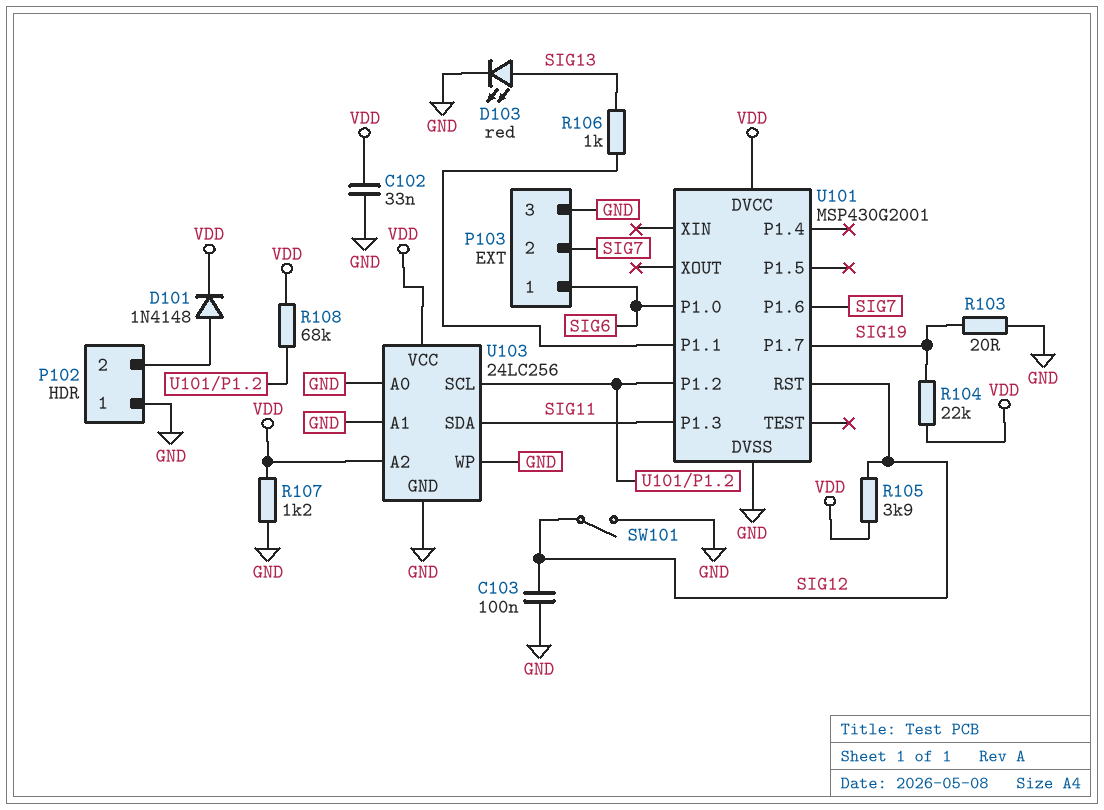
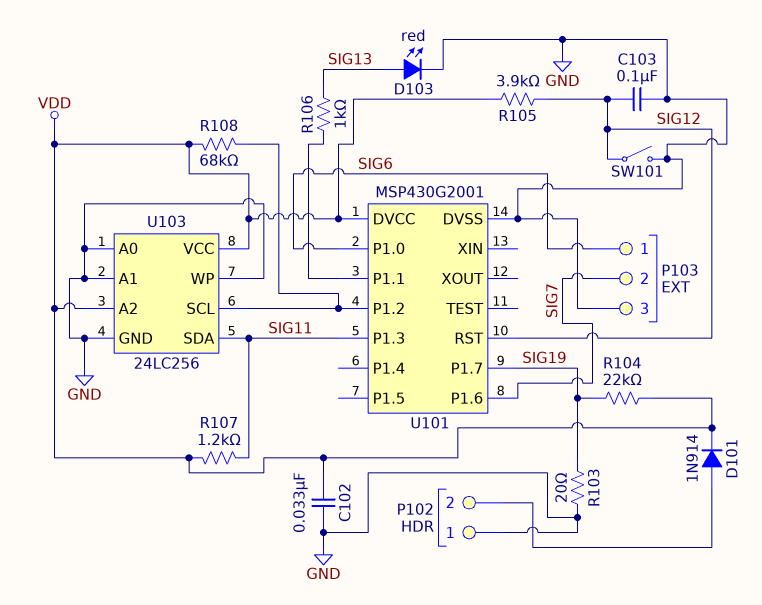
D101: diode 1N4148 (A P102/2, K VDD) -> diode 1N914 (A P102/2, K VDD)
R107: 1.2k (GND, VDD) -> 1.2k (SIG11, VDD)

